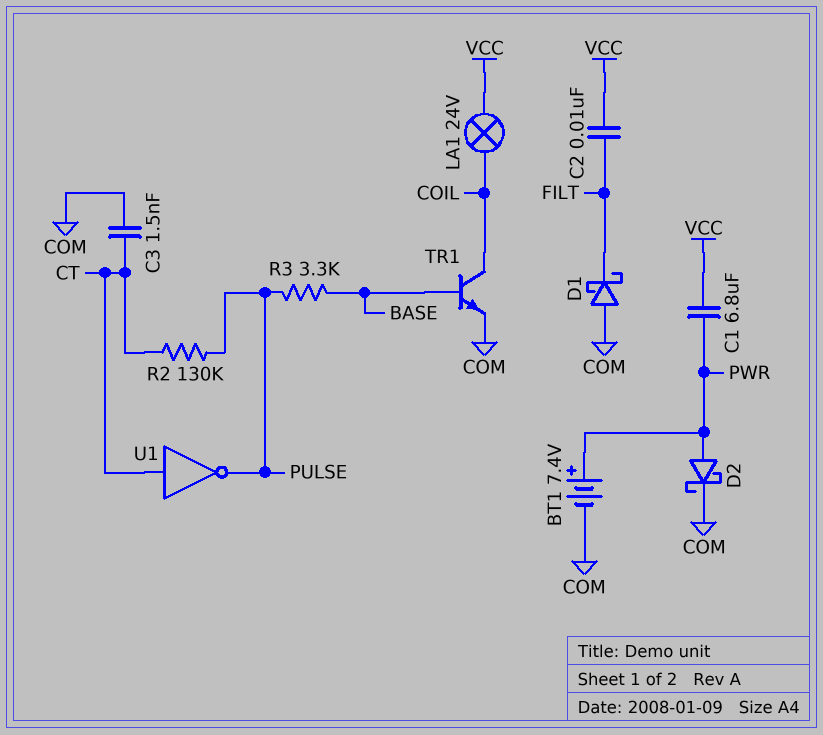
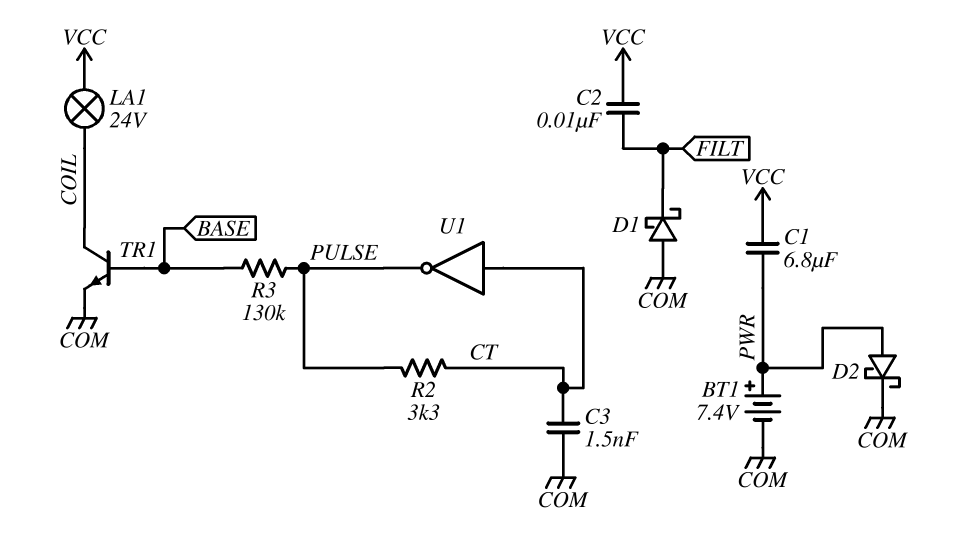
R2: 130k (CT, PULSE) -> 3.3k (CT, PULSE)
R3: 3.3k (BASE, PULSE) -> 130k (BASE, PULSE)

